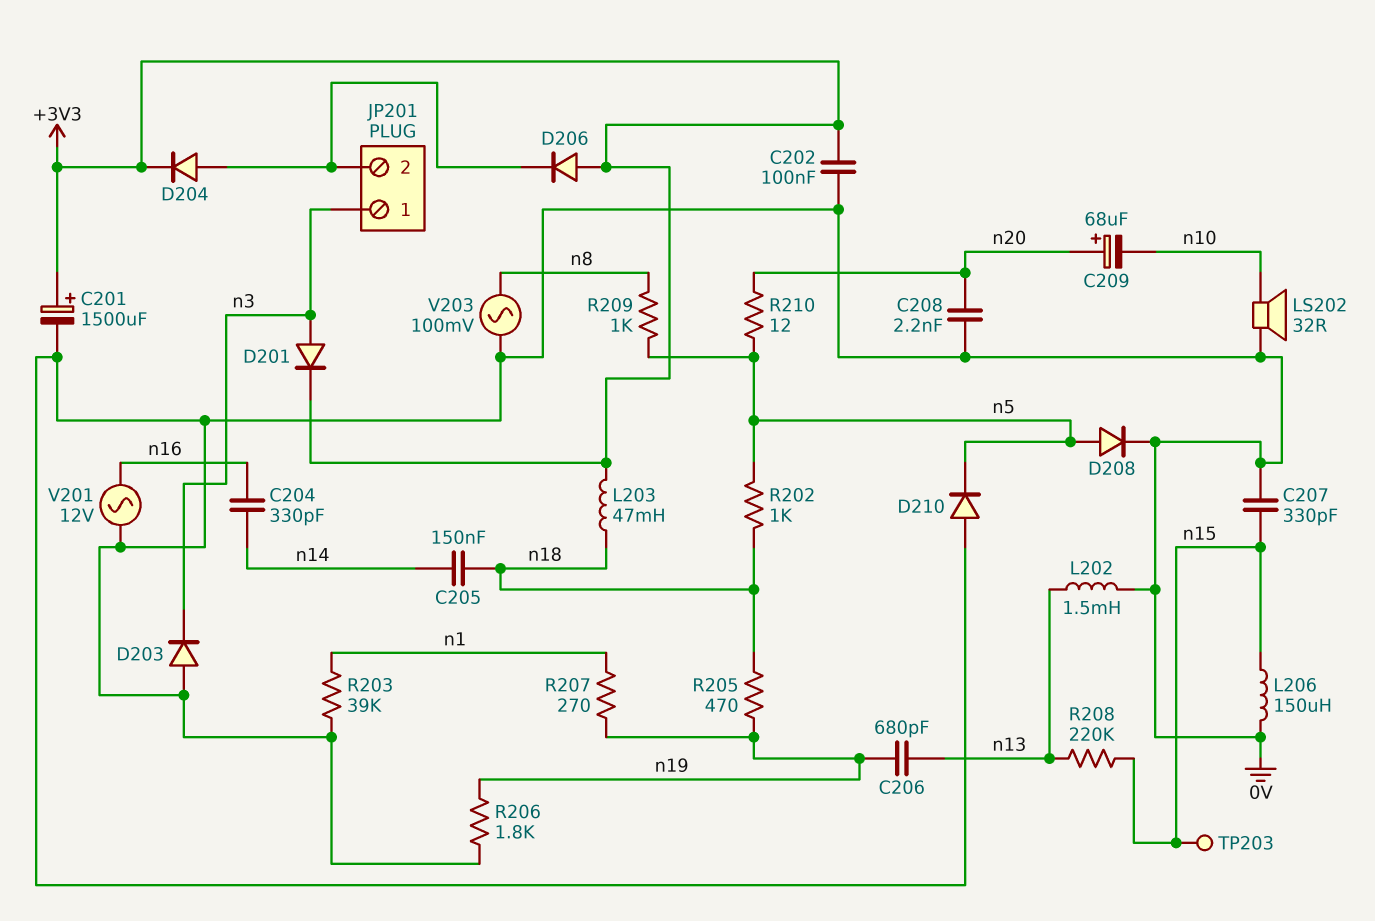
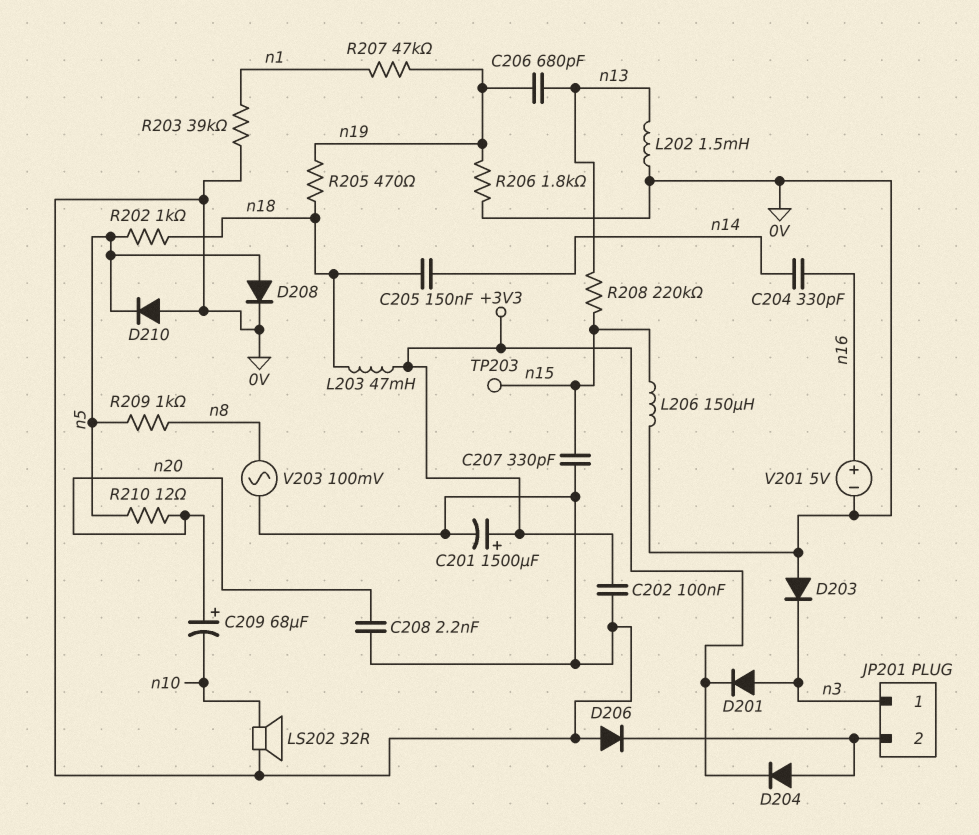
D206: diode (A +3V3, K JP201/2) -> diode (A 0V, K JP201/2)
R207: 270 (n1, n19) -> 47k (n1, n19)
V201: AC 12V (0V, n16) -> 5V (plus n16, minus 0V)

